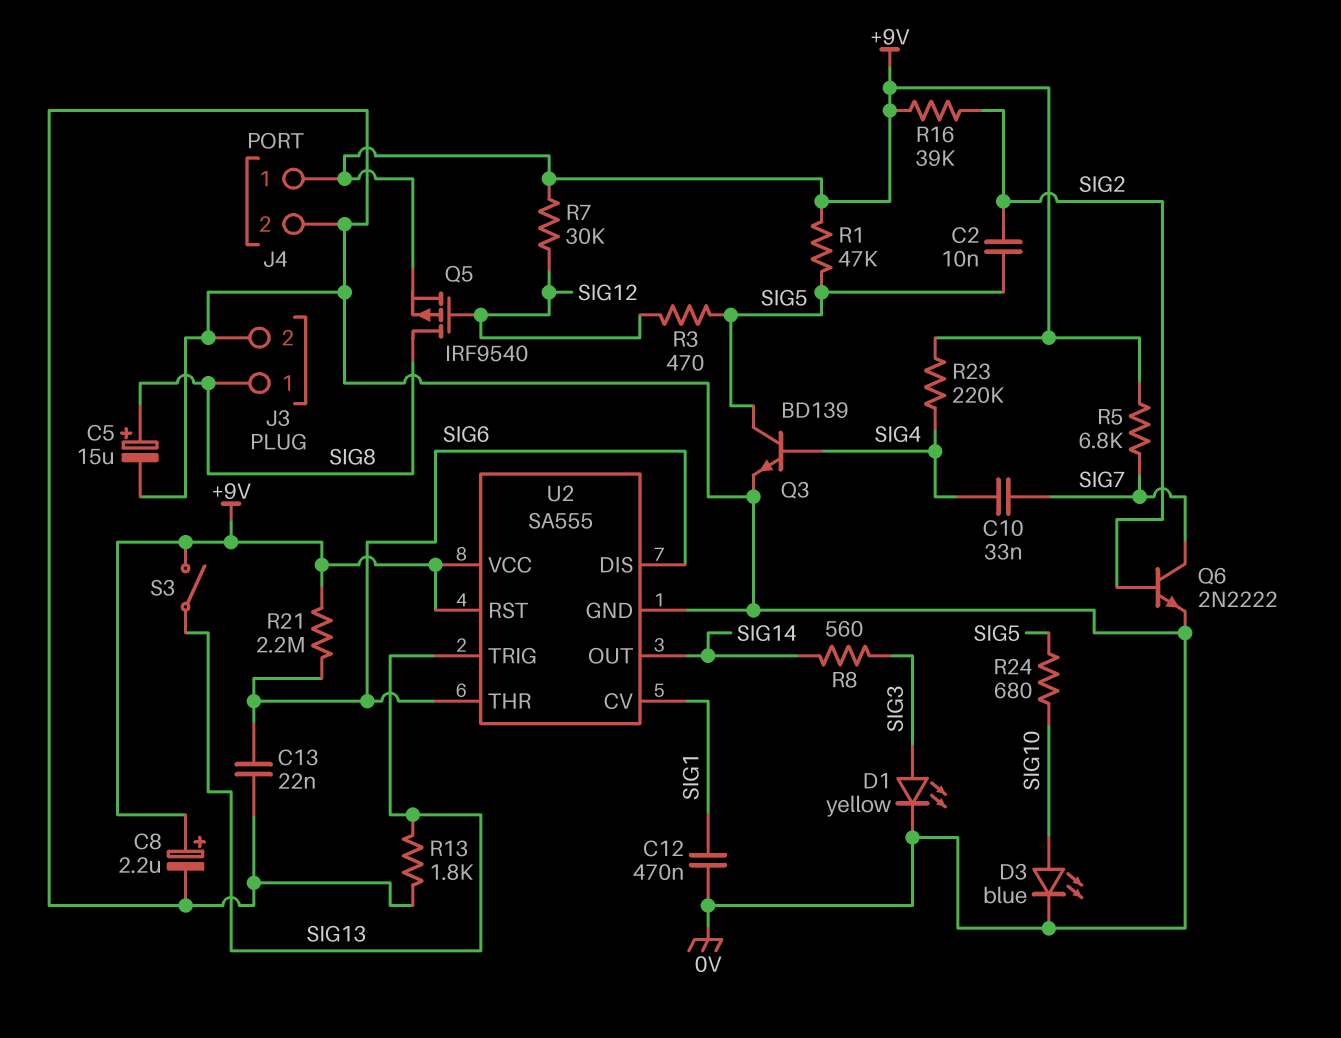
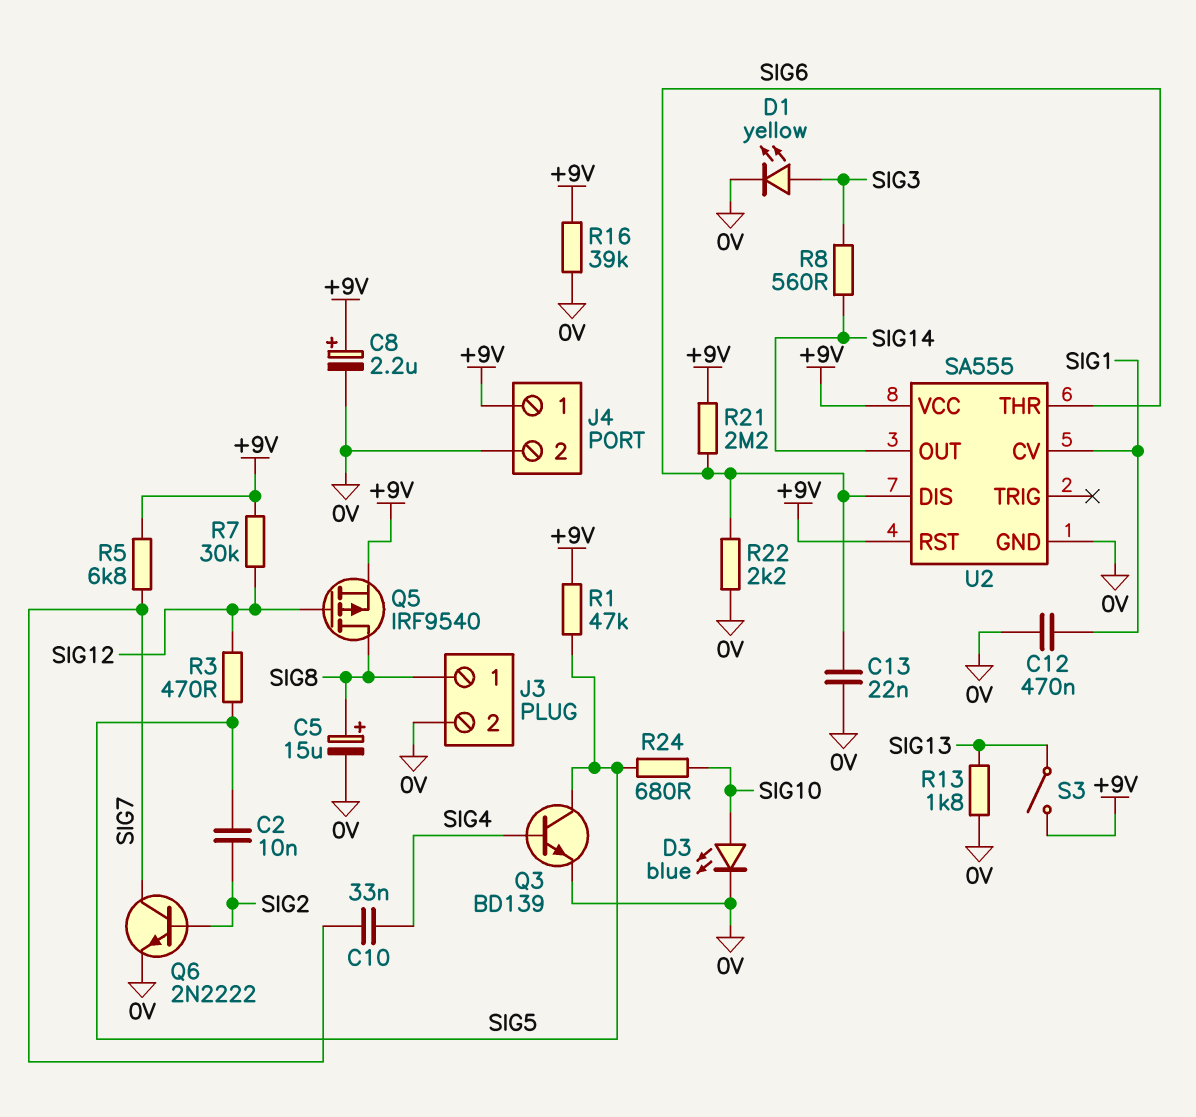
R16: 39k (+9V, SIG2) -> 39k (+9V, 0V)
R22: none -> 2.2k (0V, SIG6)
R23: 220k (+9V, SIG4) -> none
U2 pin TRIG: SIG13 -> none

